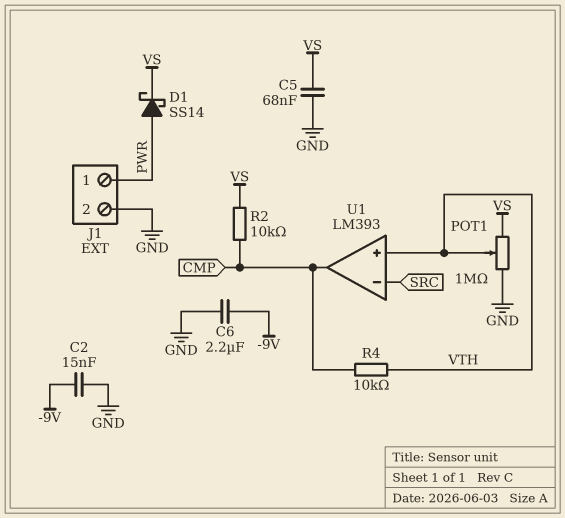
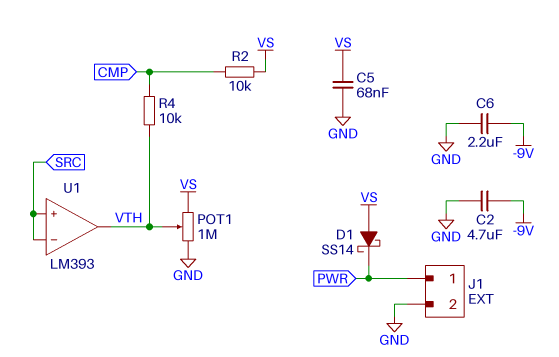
C2: 15nF (-9V, GND) -> 4.7uF (-9V, GND)
D1: schottky SS14 (A PWR, K VS) -> schottky SS14 (A VS, K PWR)
U1 pin in+: VTH -> SRC
U1 pin out: CMP -> VTH

